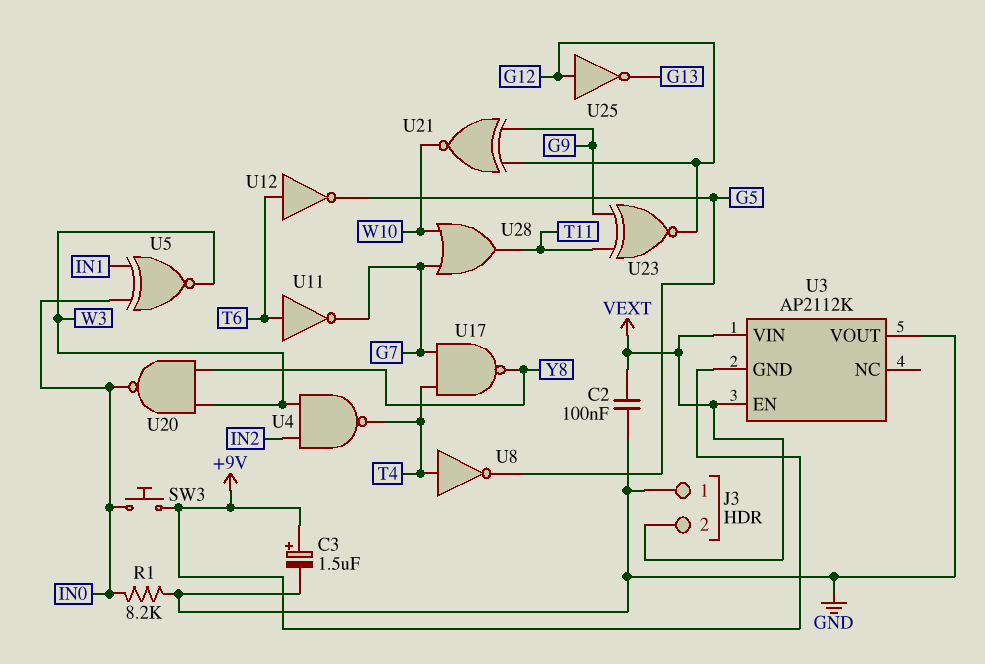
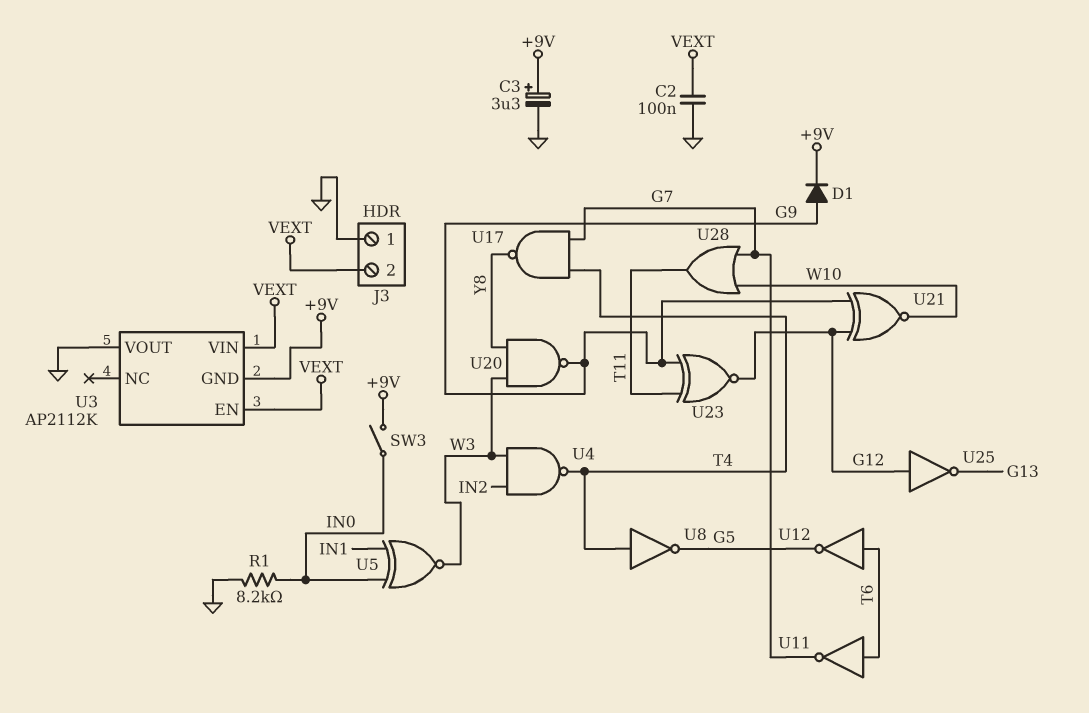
C3: 1.5uF (plus +9V, minus GND) -> 3.3uF (plus +9V, minus GND)
D1: none -> diode (A G9, K +9V)
SW3: button (+9V, IN0) -> switch (+9V, IN0)
U20: NAND (in W3, in Y8, out IN0) -> NAND (in W3, in Y8, out G9)

